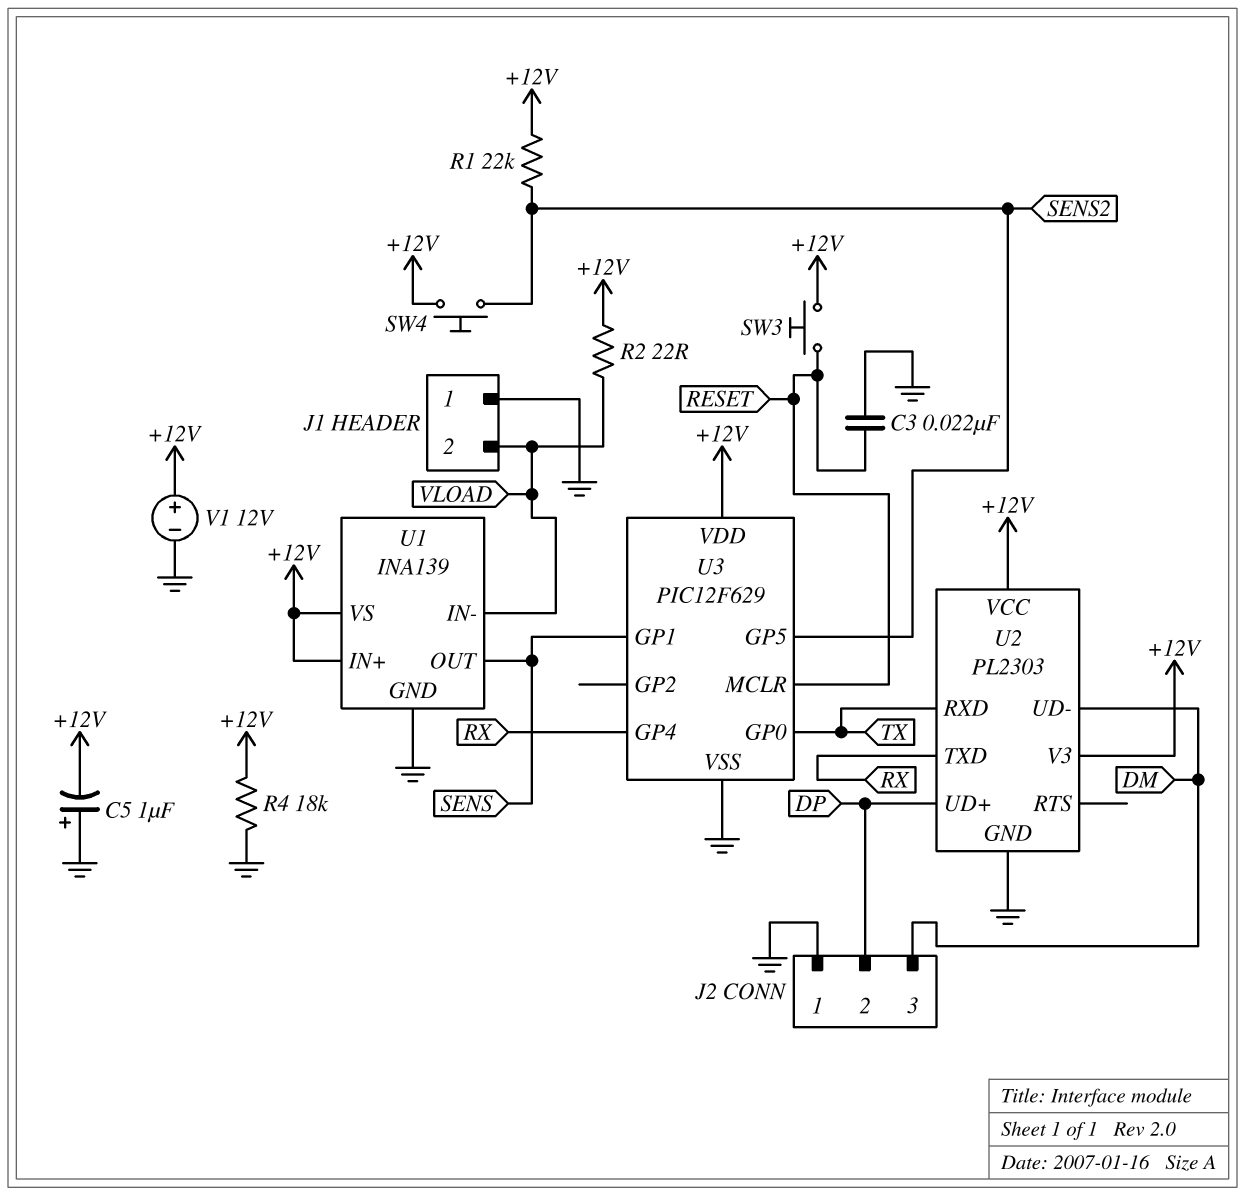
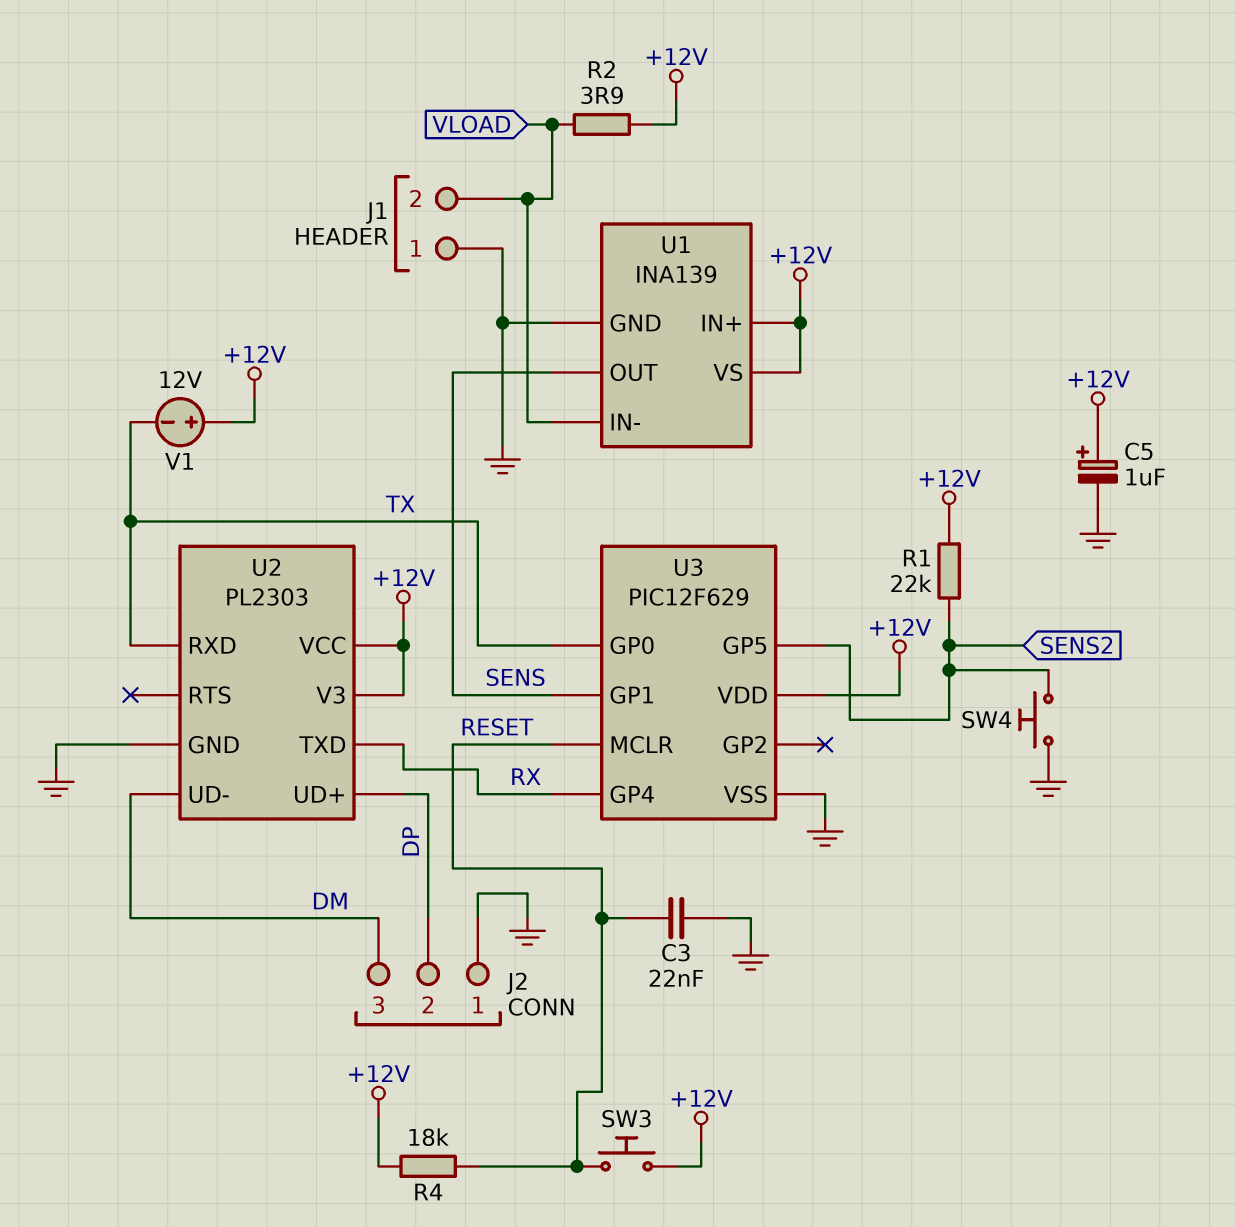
C5: 1uF (plus GND, minus +12V) -> 1uF (plus +12V, minus GND)
R2: 22 (+12V, VLOAD) -> 3.9 (+12V, VLOAD)
R4: 18k (+12V, GND) -> 18k (+12V, RESET)
SW4: button (+12V, SENS2) -> button (GND, SENS2)
V1: 12V (plus +12V, minus GND) -> 12V (plus +12V, minus TX)

